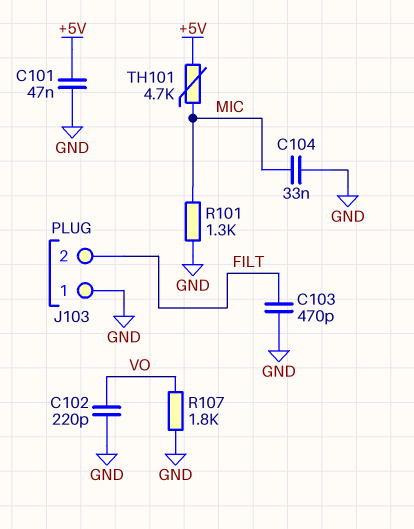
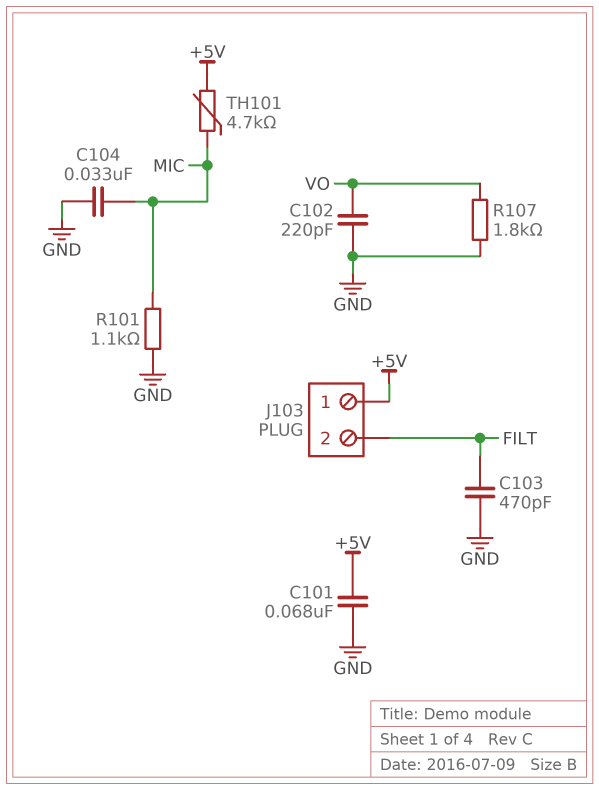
C101: 47nF (+5V, GND) -> 68nF (+5V, GND)
J103 pin 1: GND -> +5V
R101: 1.3k (GND, MIC) -> 1.1k (GND, MIC)

